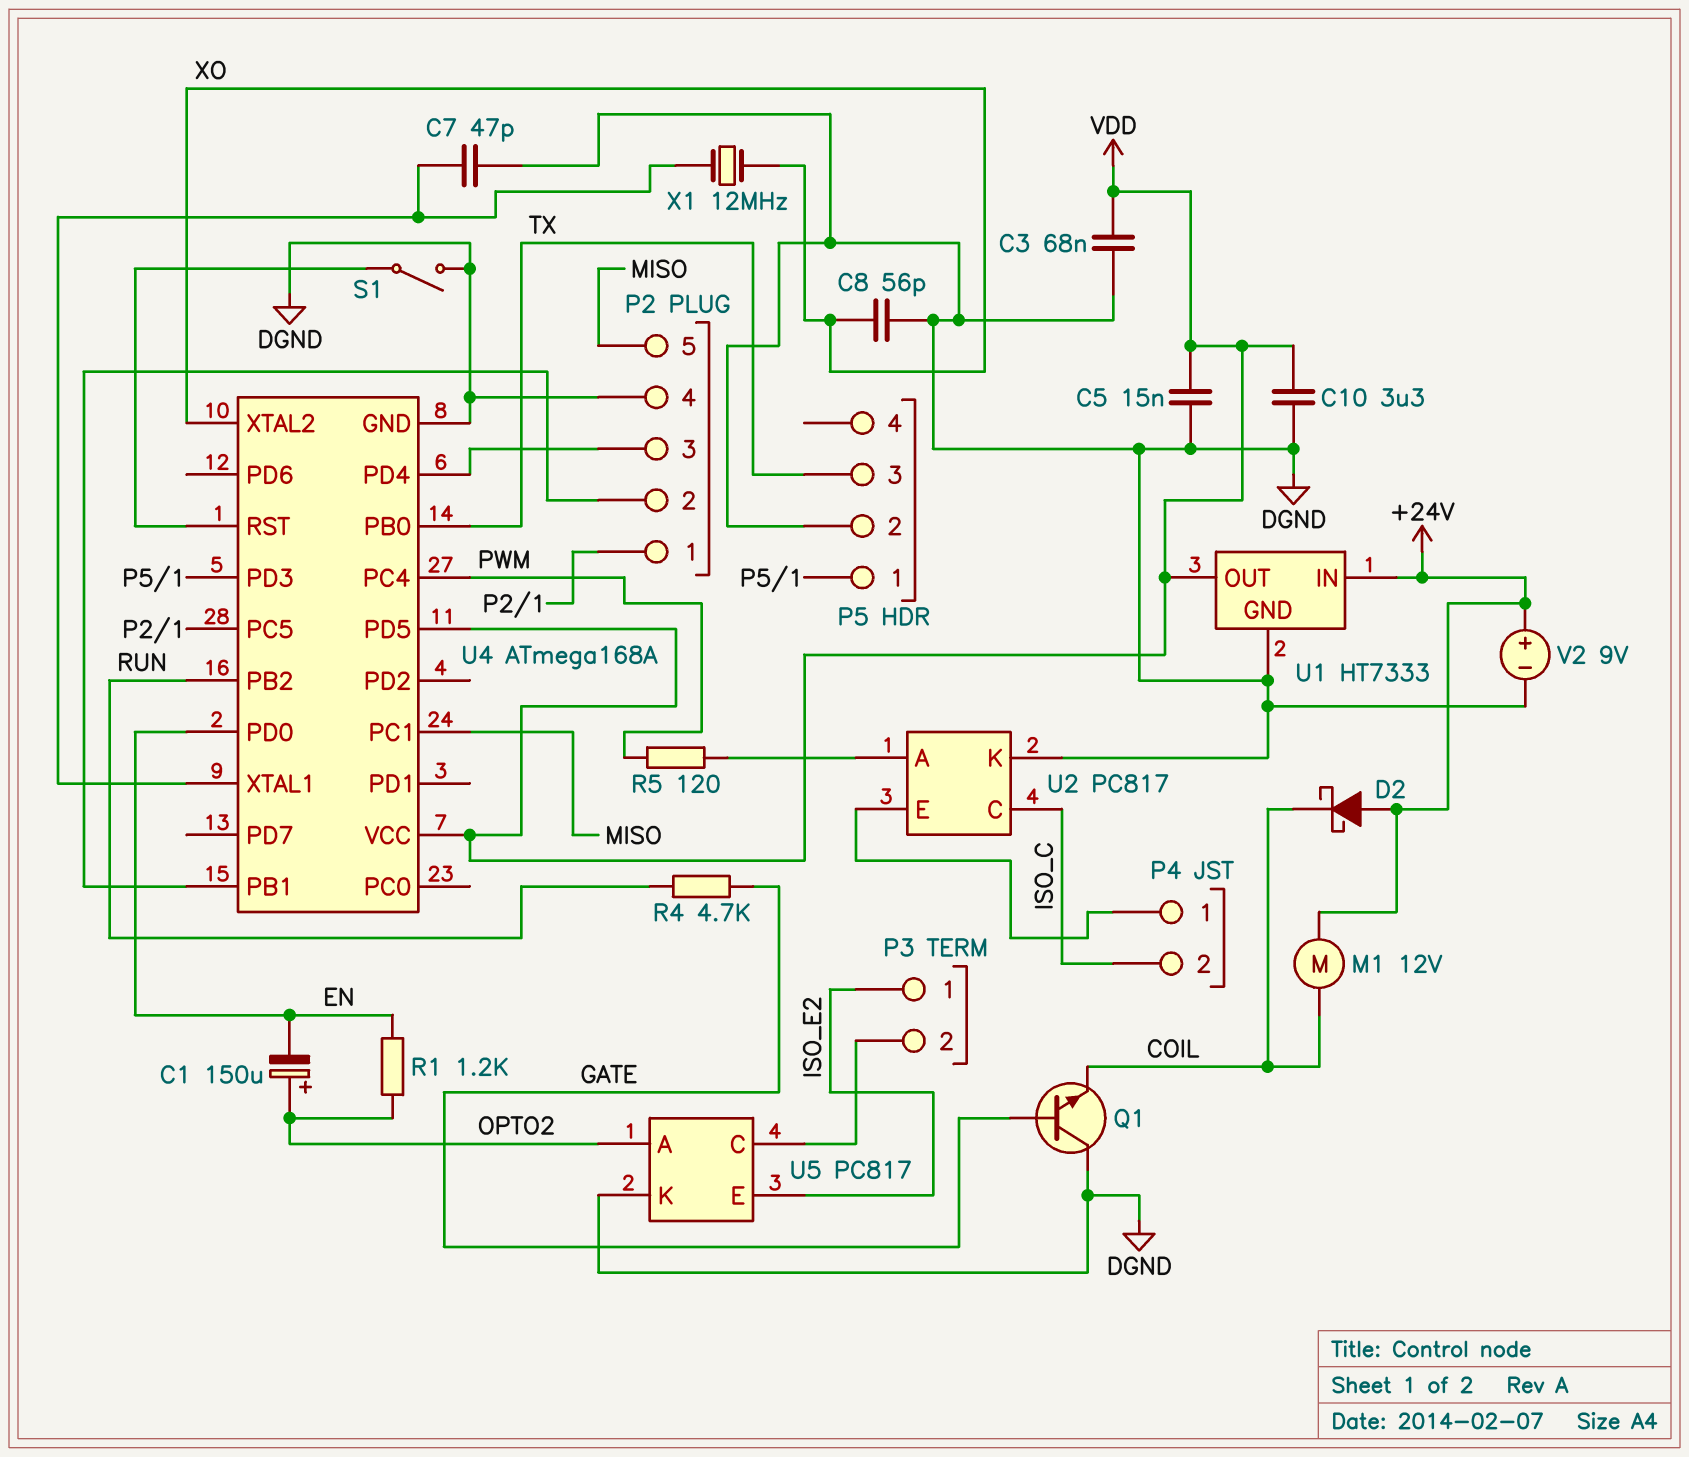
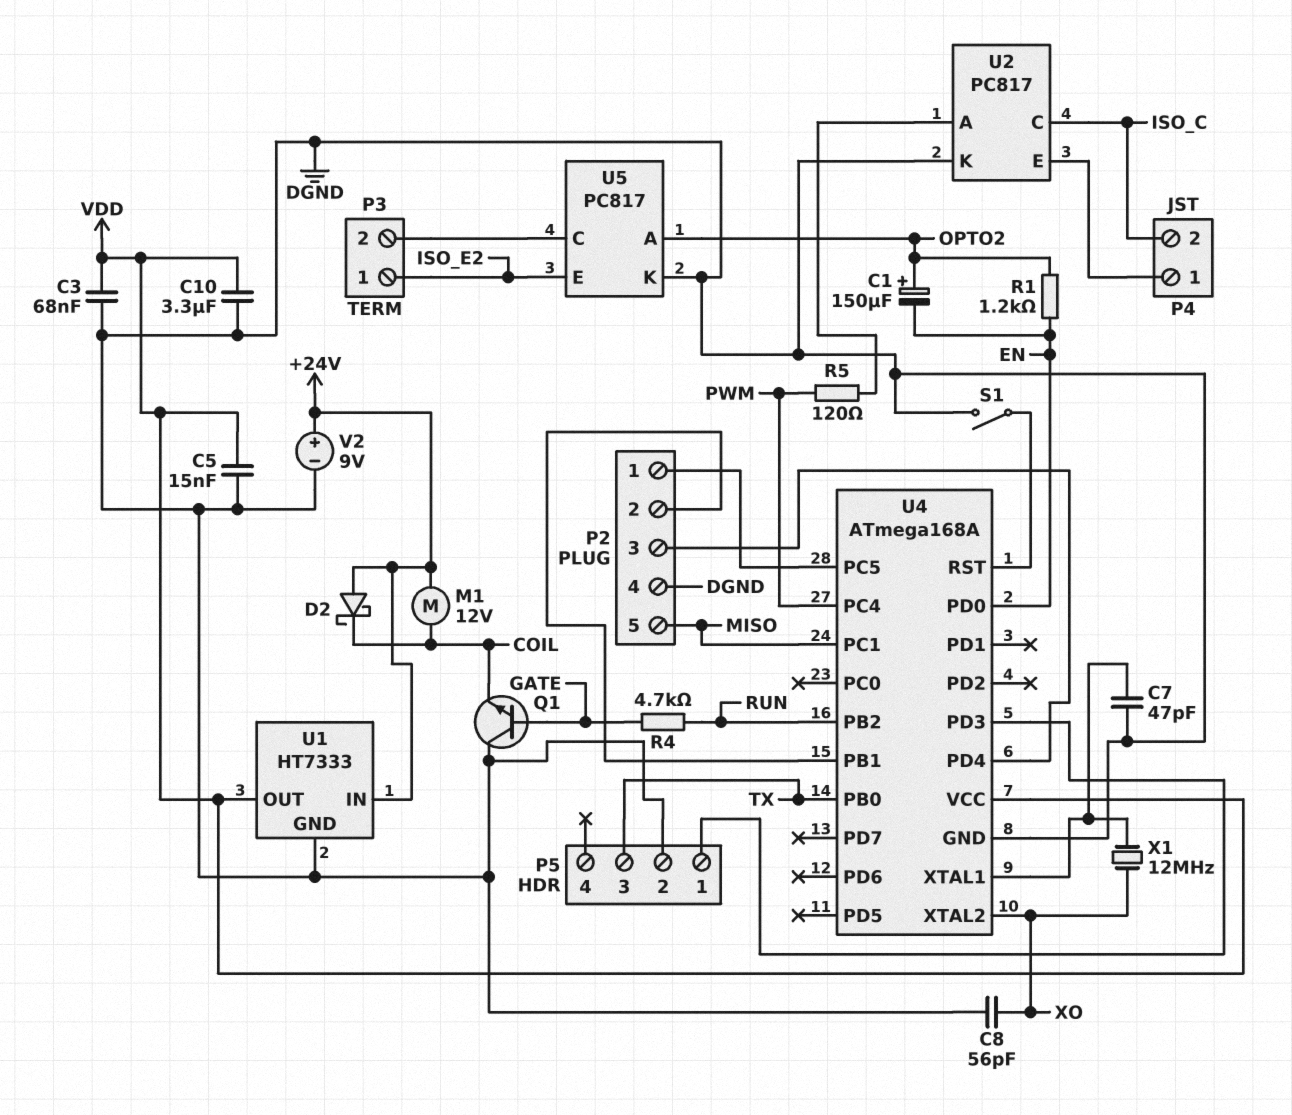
U4 pin PD5: VDD -> none

